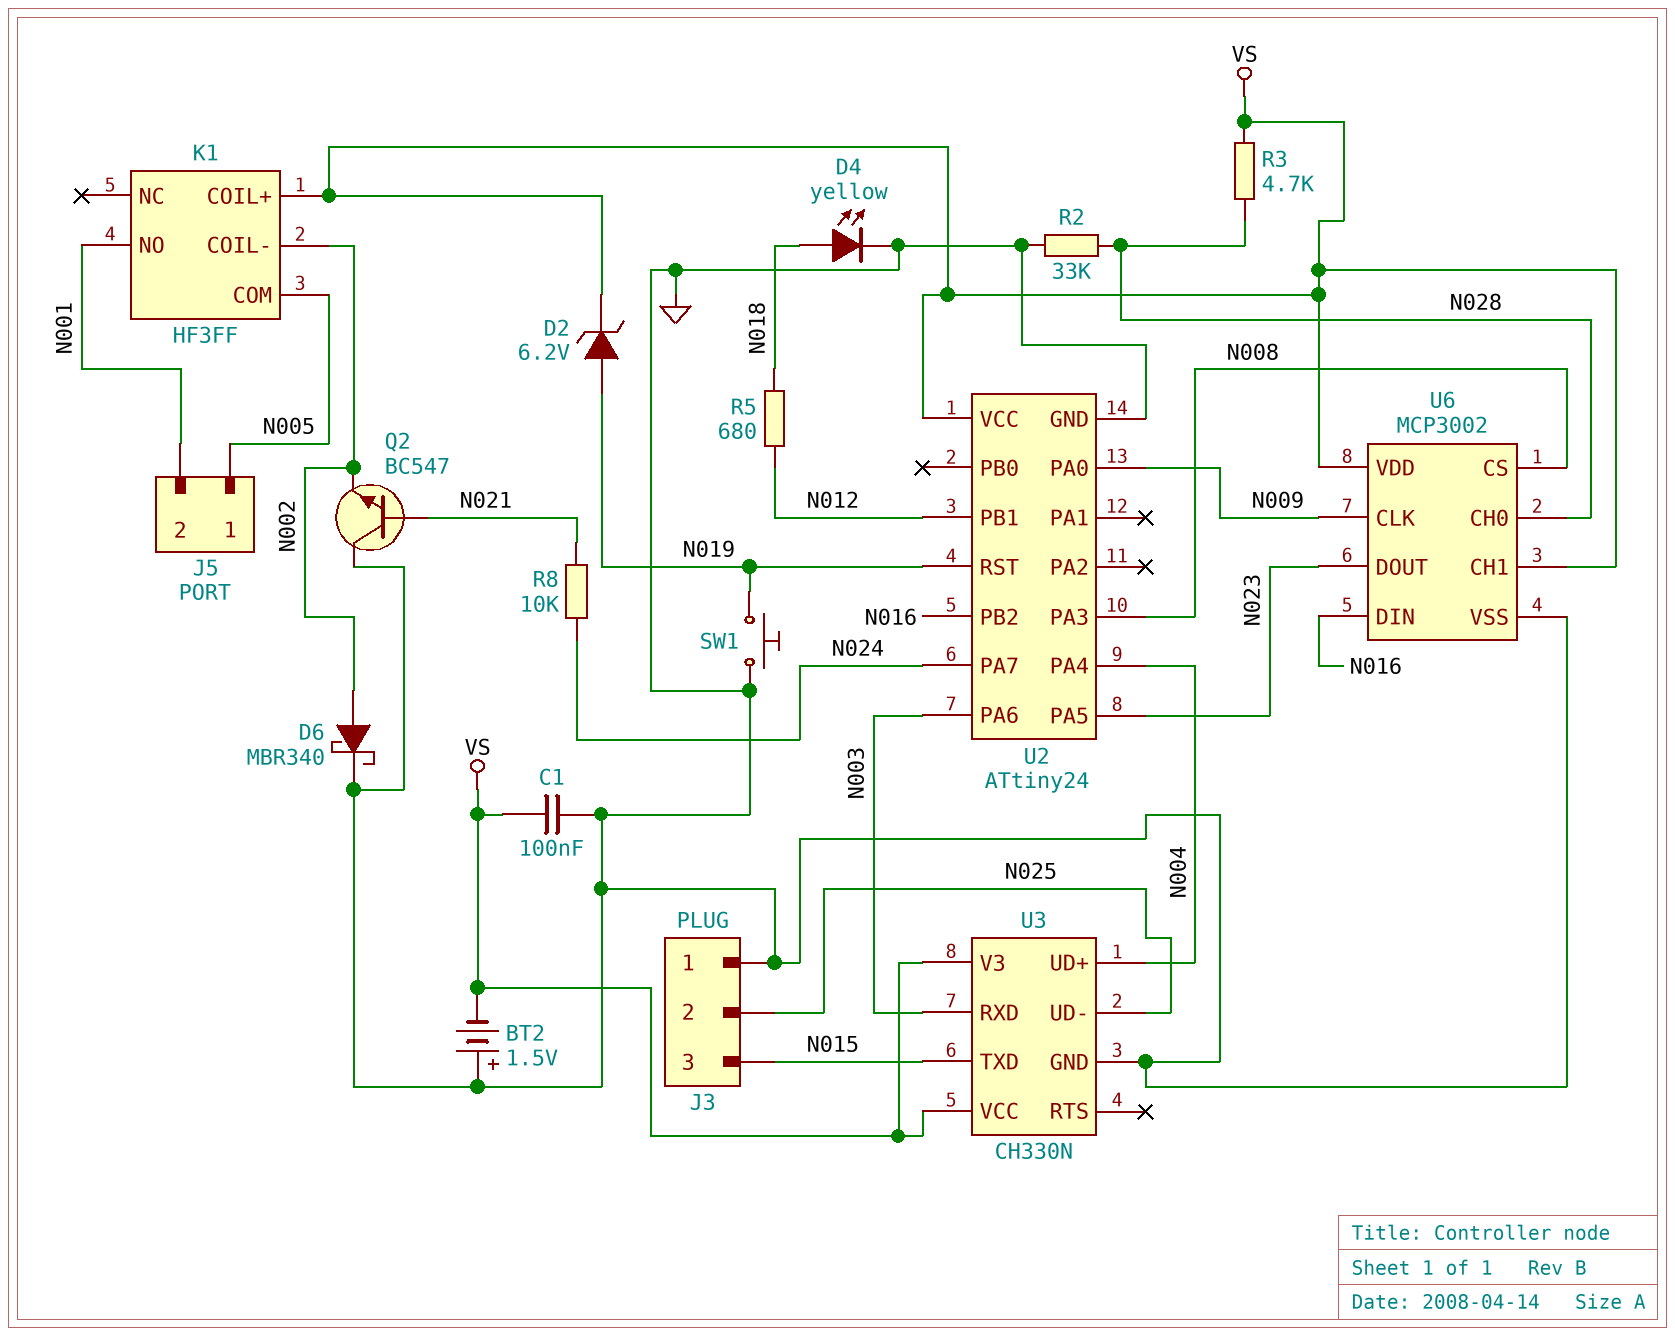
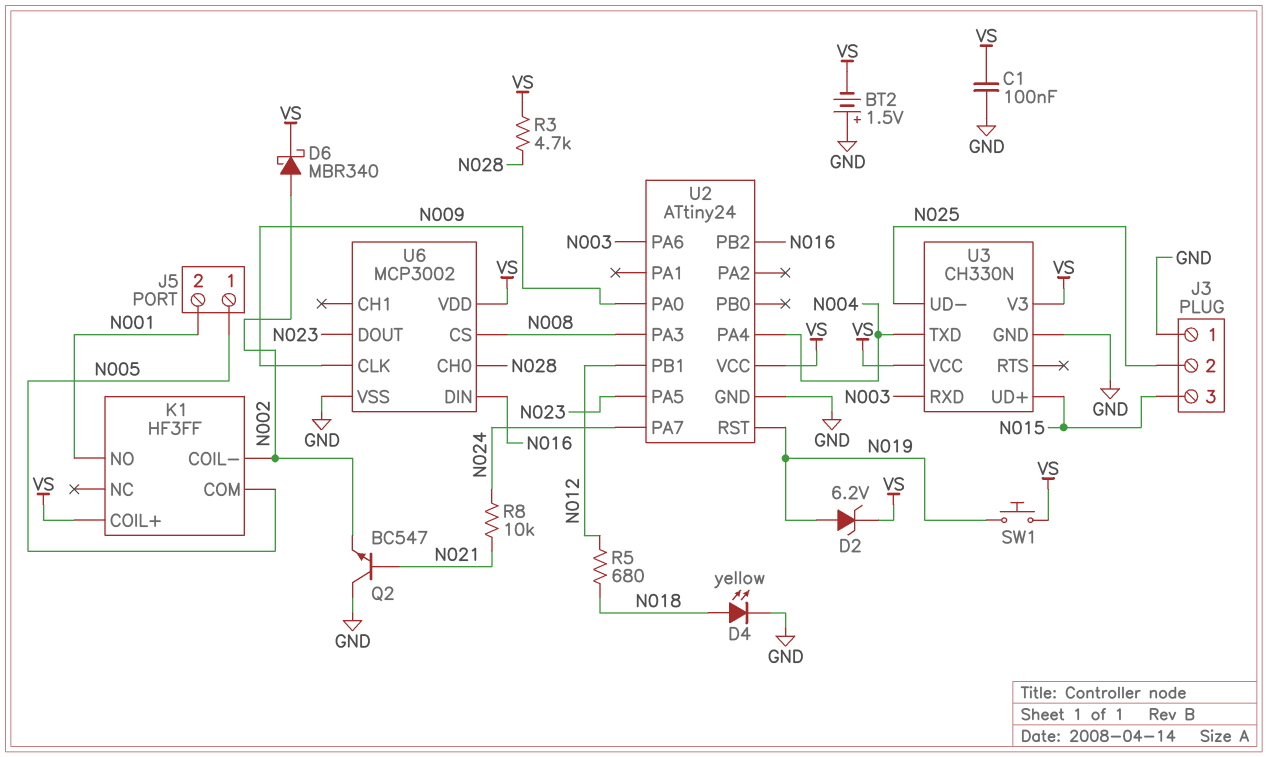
D6: schottky MBR340 (A N002, K GND) -> schottky MBR340 (A N002, K VS)
R2: 33k (GND, N028) -> none
SW1: button (GND, N019) -> button (N019, VS)
U3 pin TXD: N015 -> N004
U3 pin UD+: N004 -> N015
U6 pin CH1: VS -> none

